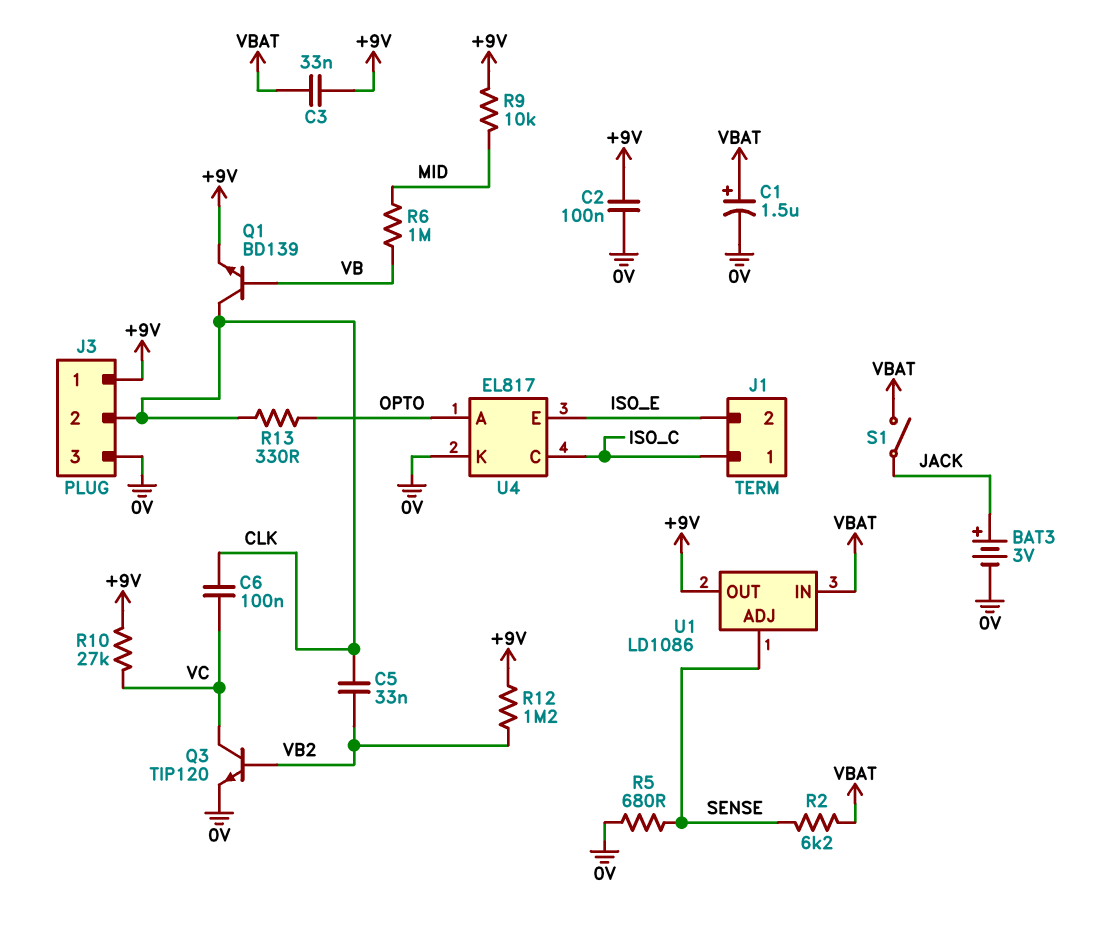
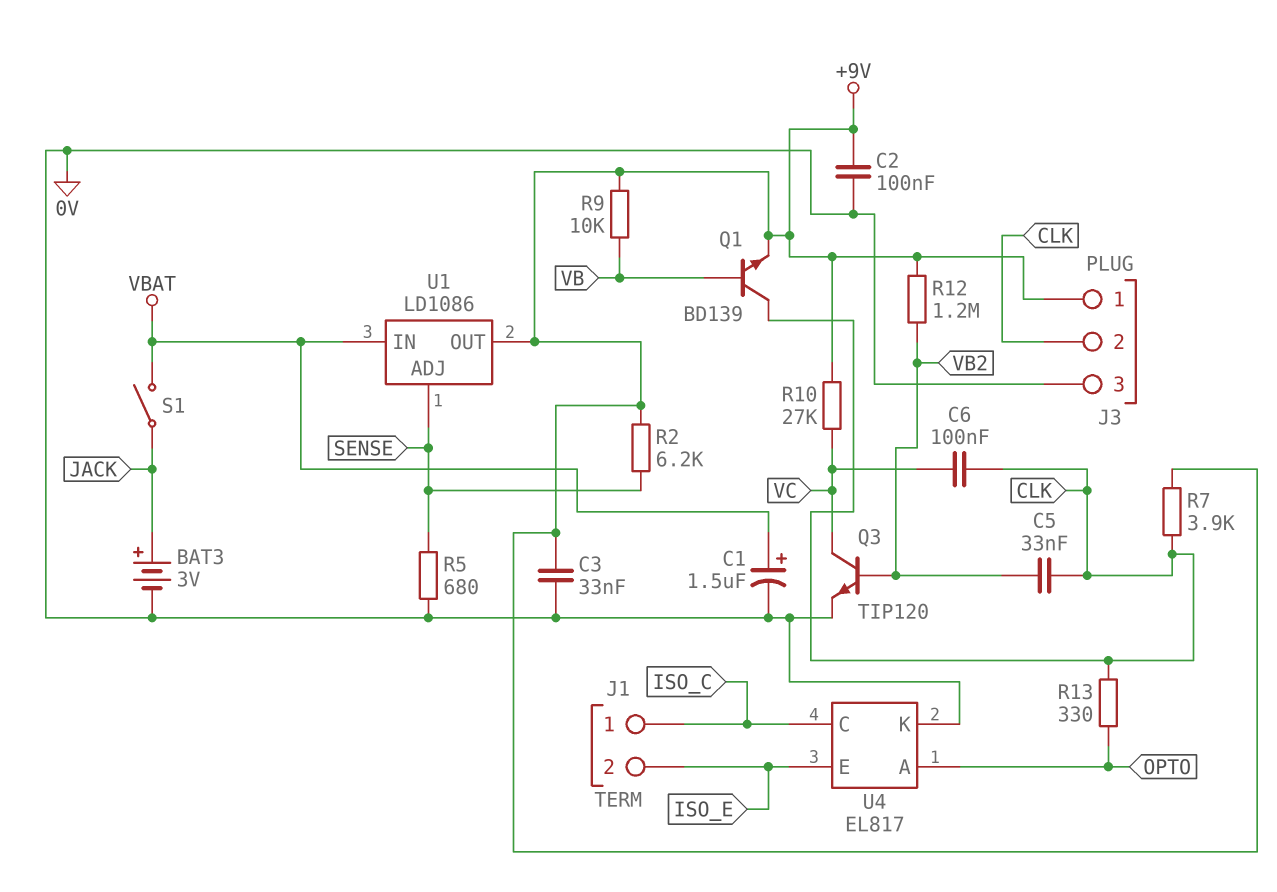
C3: 33nF (+9V, VBAT) -> 33nF (+9V, 0V)
R2: 6.2k (SENSE, VBAT) -> 6.2k (+9V, SENSE)
R6: 1M (MID, VB) -> none
R7: none -> 3.9k (+9V, CLK)
R9: 10k (+9V, MID) -> 10k (+9V, VB)

